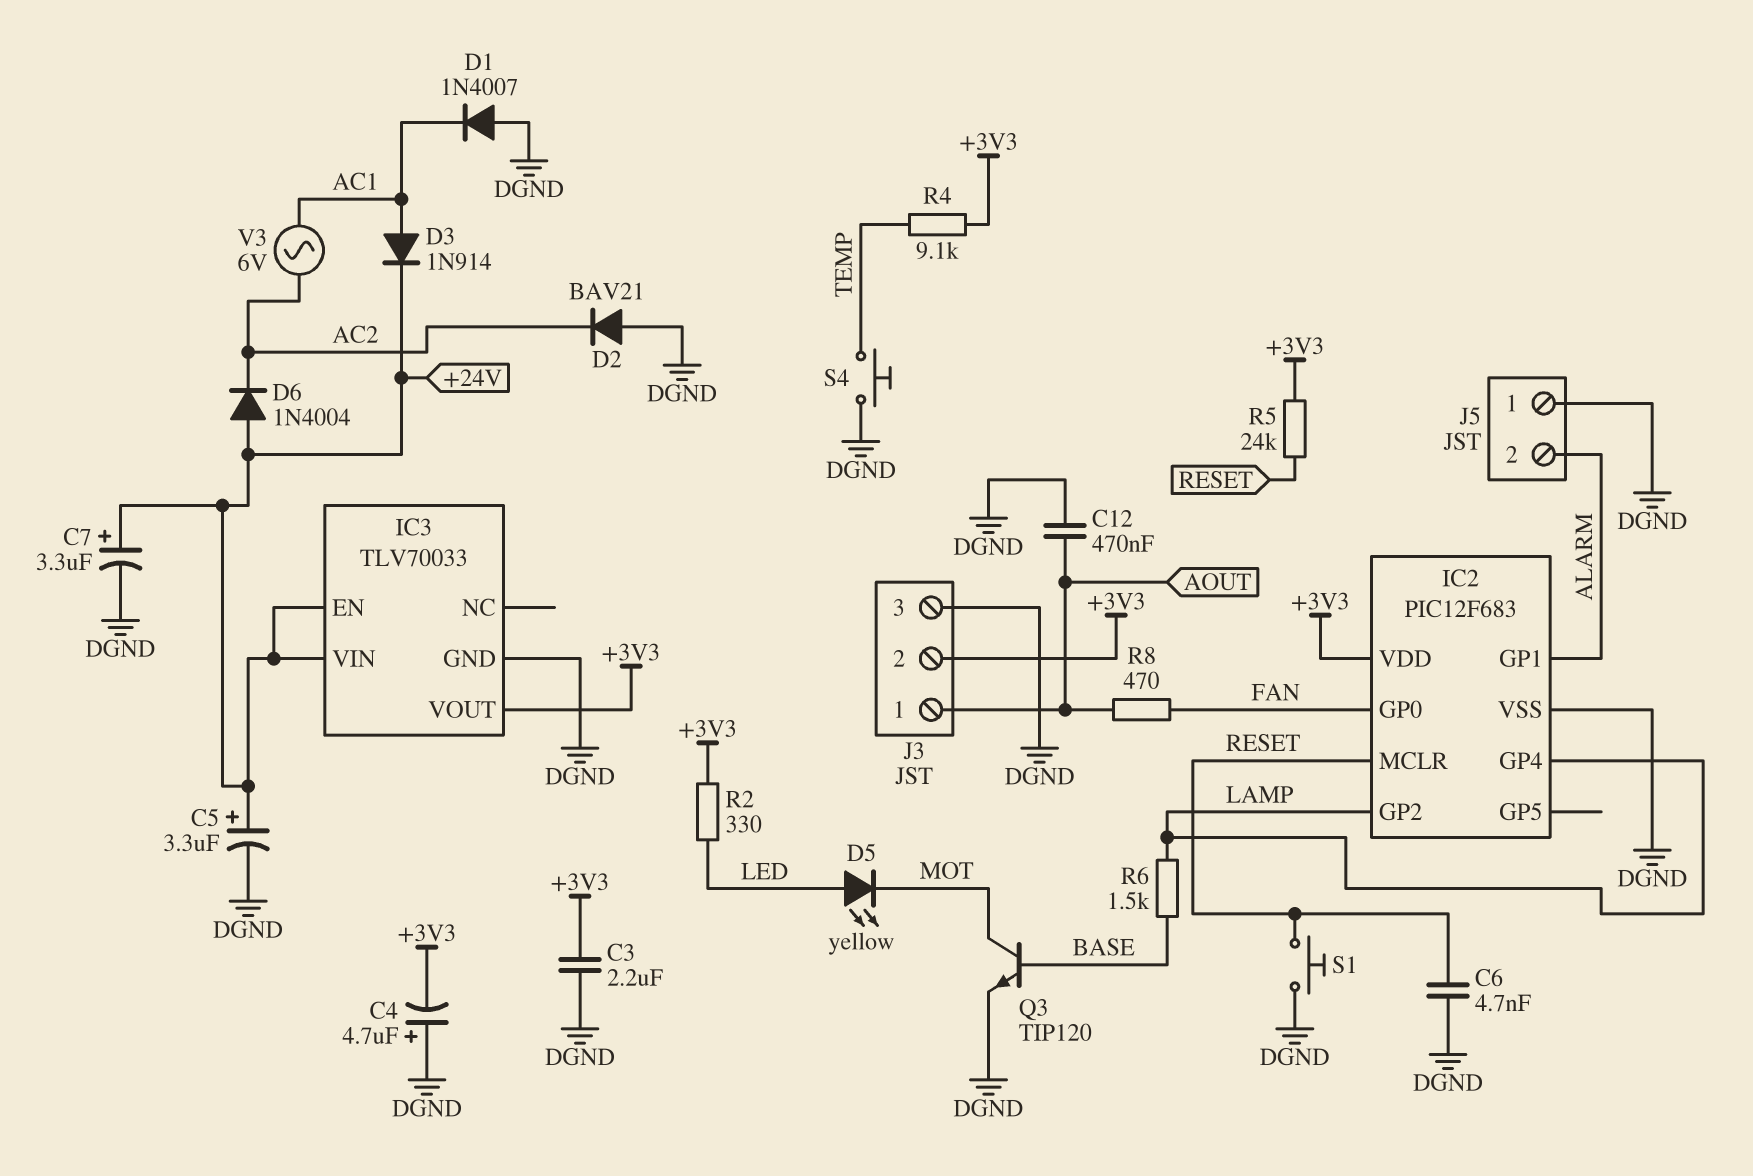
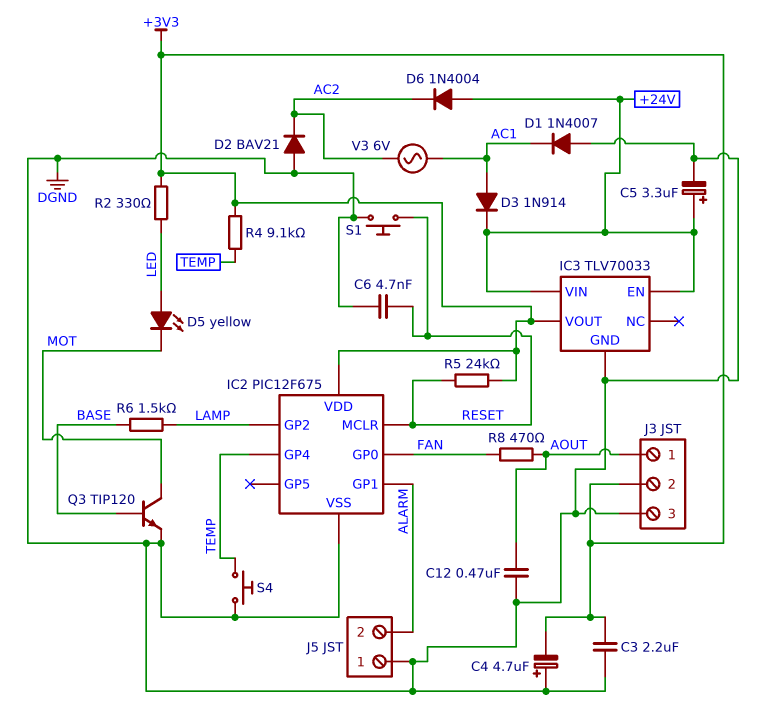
C7: 3.3uF (plus +24V, minus DGND) -> none
IC2: PIC12F683 -> PIC12F675
IC2 pin GP4: LAMP -> TEMP

